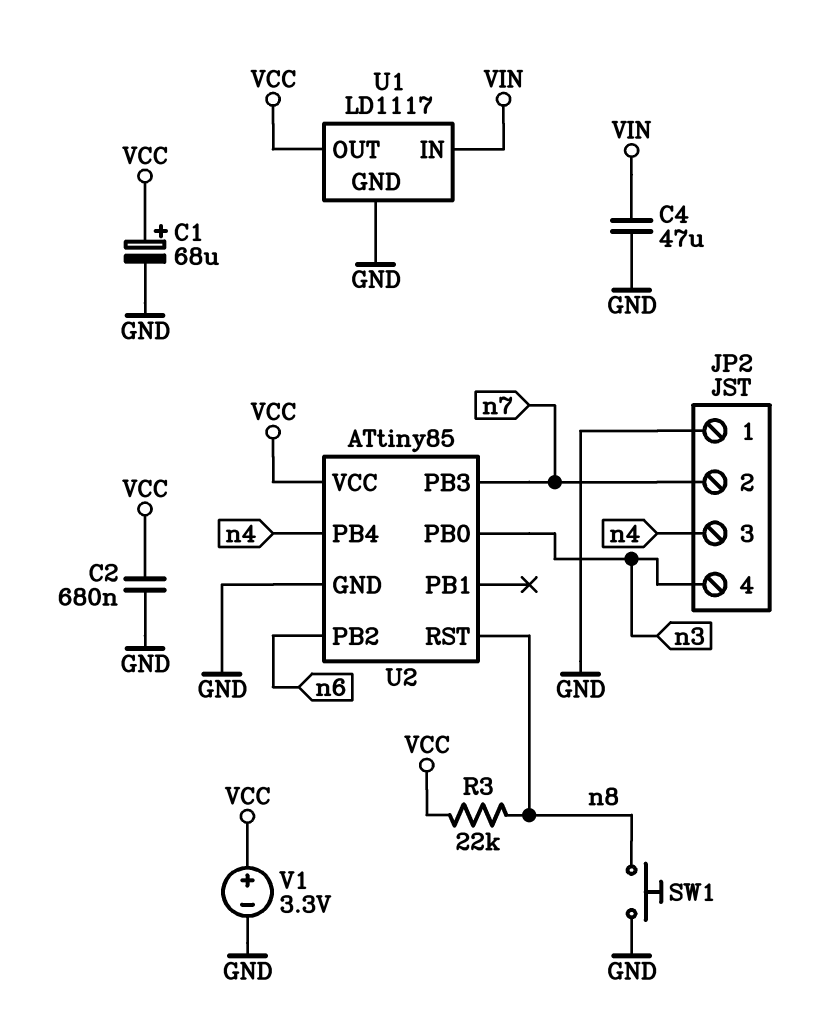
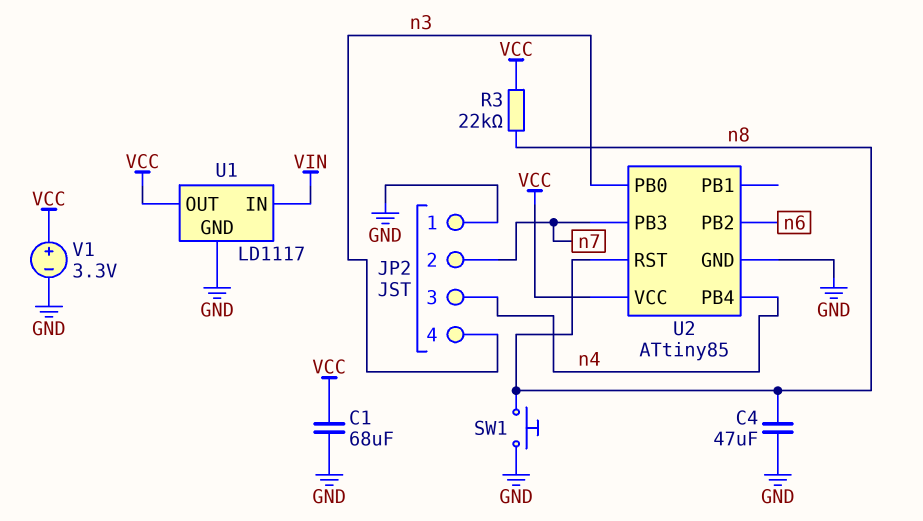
C1: 68uF (plus VCC, minus GND) -> 68uF (GND, VCC)
C2: 680nF (GND, VCC) -> none
C4: 47uF (GND, VIN) -> 47uF (GND, n8)

